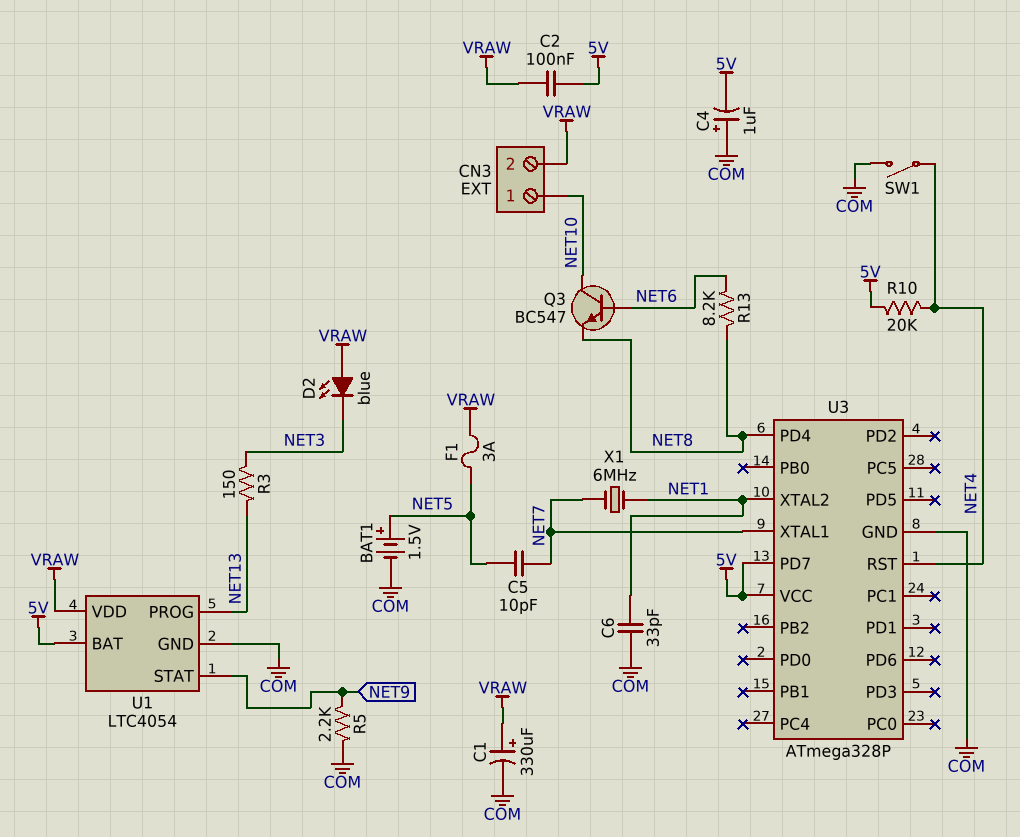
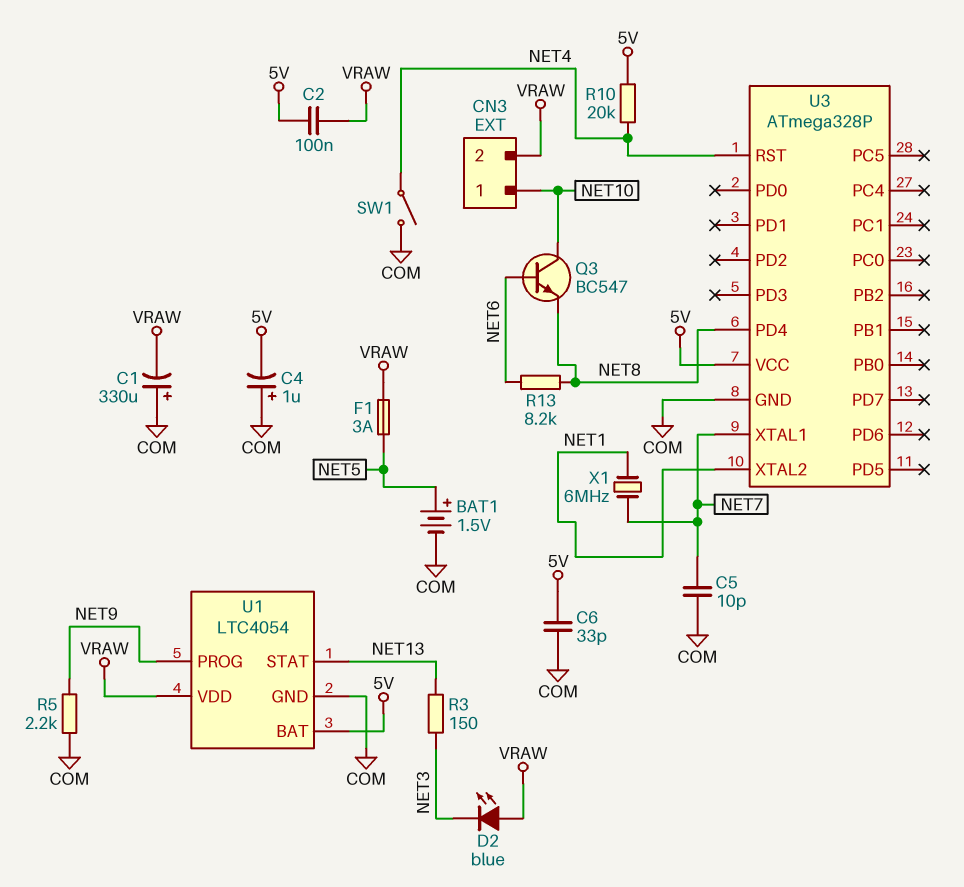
C1: 330uF (plus VRAW, minus COM) -> 330uF (plus COM, minus VRAW)
C5: 10pF (NET5, NET7) -> 10pF (COM, NET7)
C6: 33pF (COM, NET1) -> 33pF (5V, COM)
U1 pin PROG: NET13 -> NET9
U1 pin STAT: NET9 -> NET13
U3 pin PD7: 5V -> none

